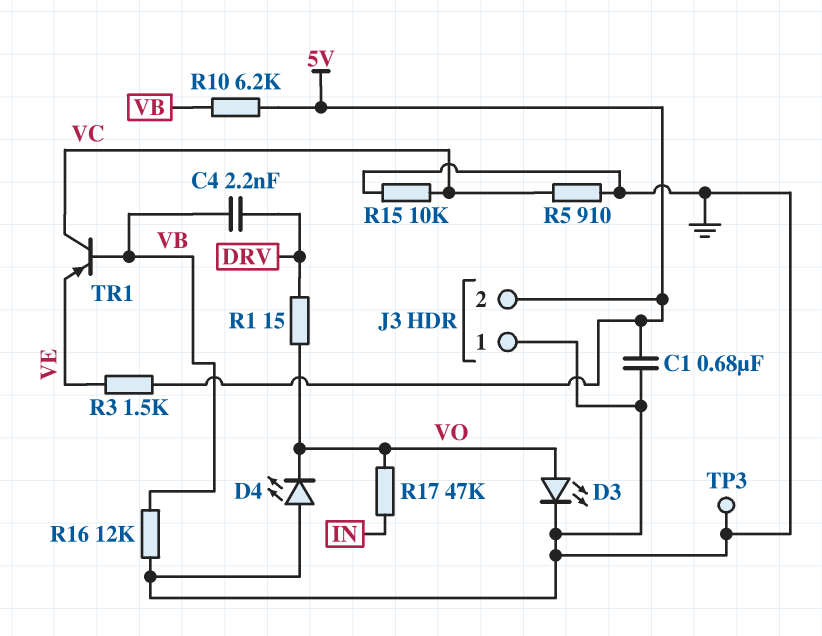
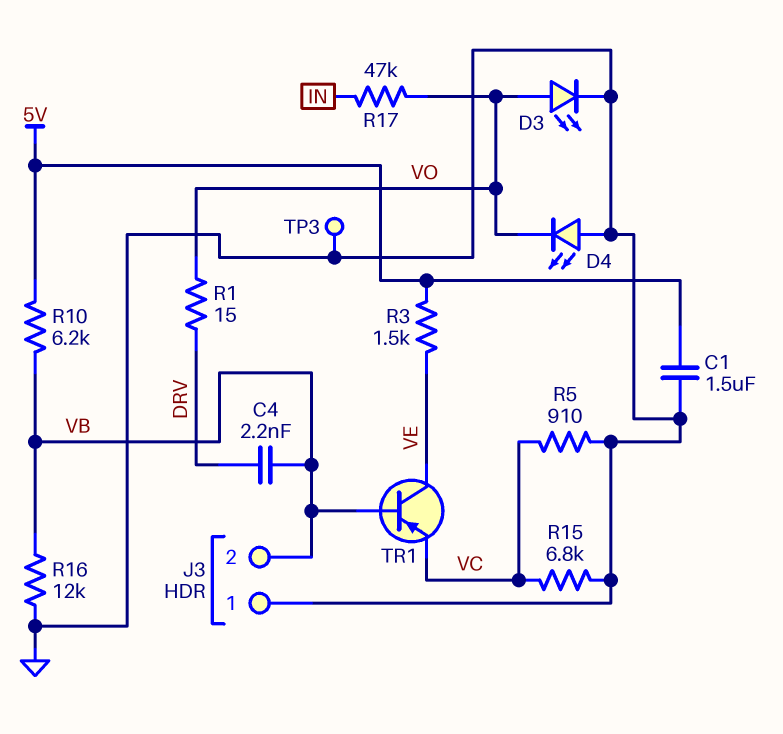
C1: 680nF (5V, GND) -> 1.5uF (5V, GND)
J3 pin 2: 5V -> VB
R15: 10k (GND, VC) -> 6.8k (GND, VC)
TR1: PNP (B VB, C VC, E VE) -> PNP (B VB, C VE, E VC)

